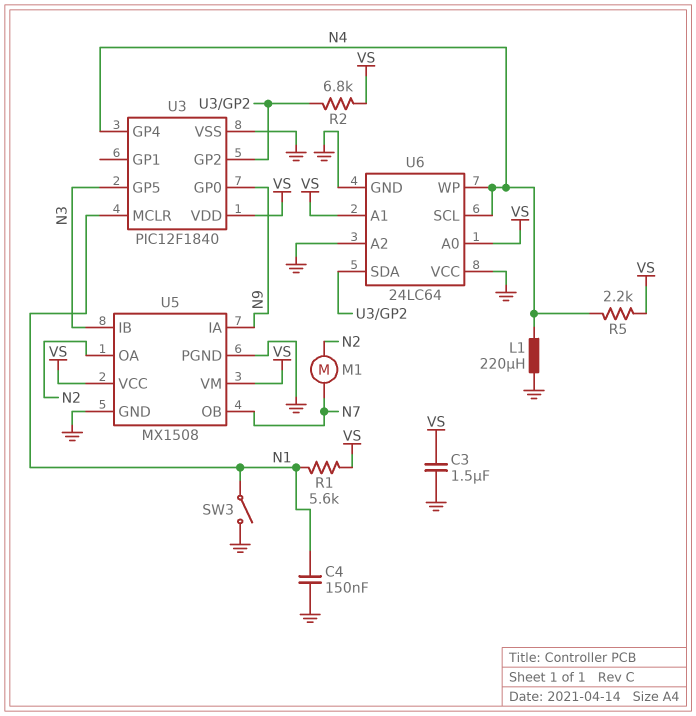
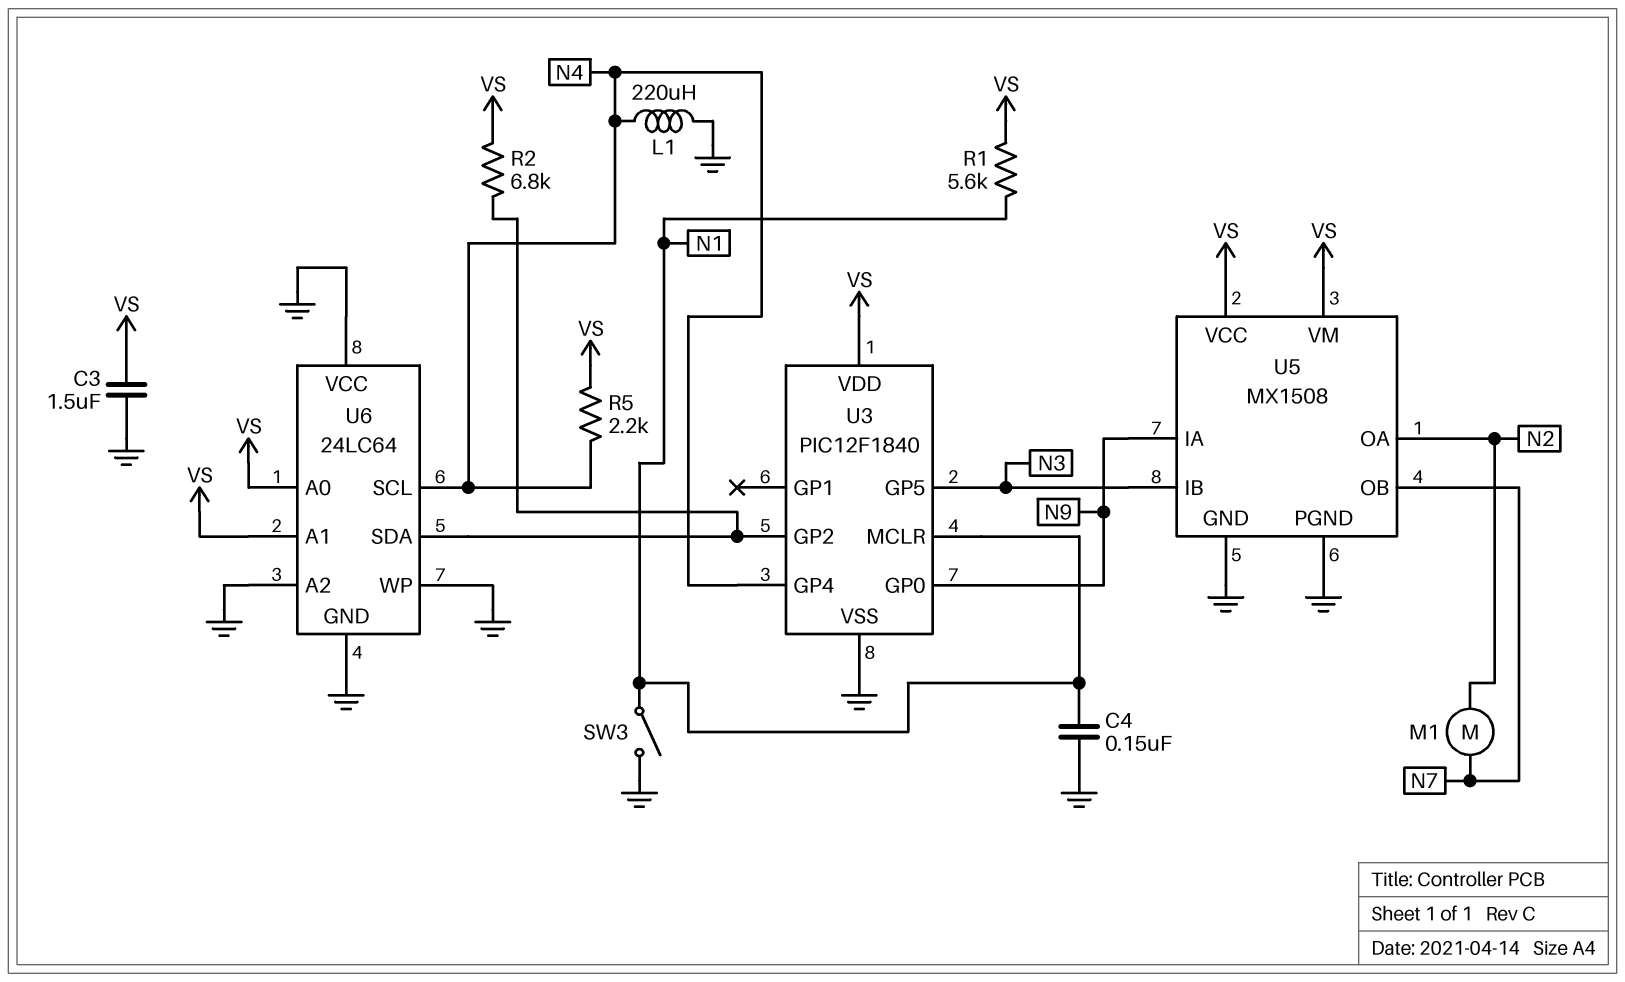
U6 pin WP: N4 -> GND

